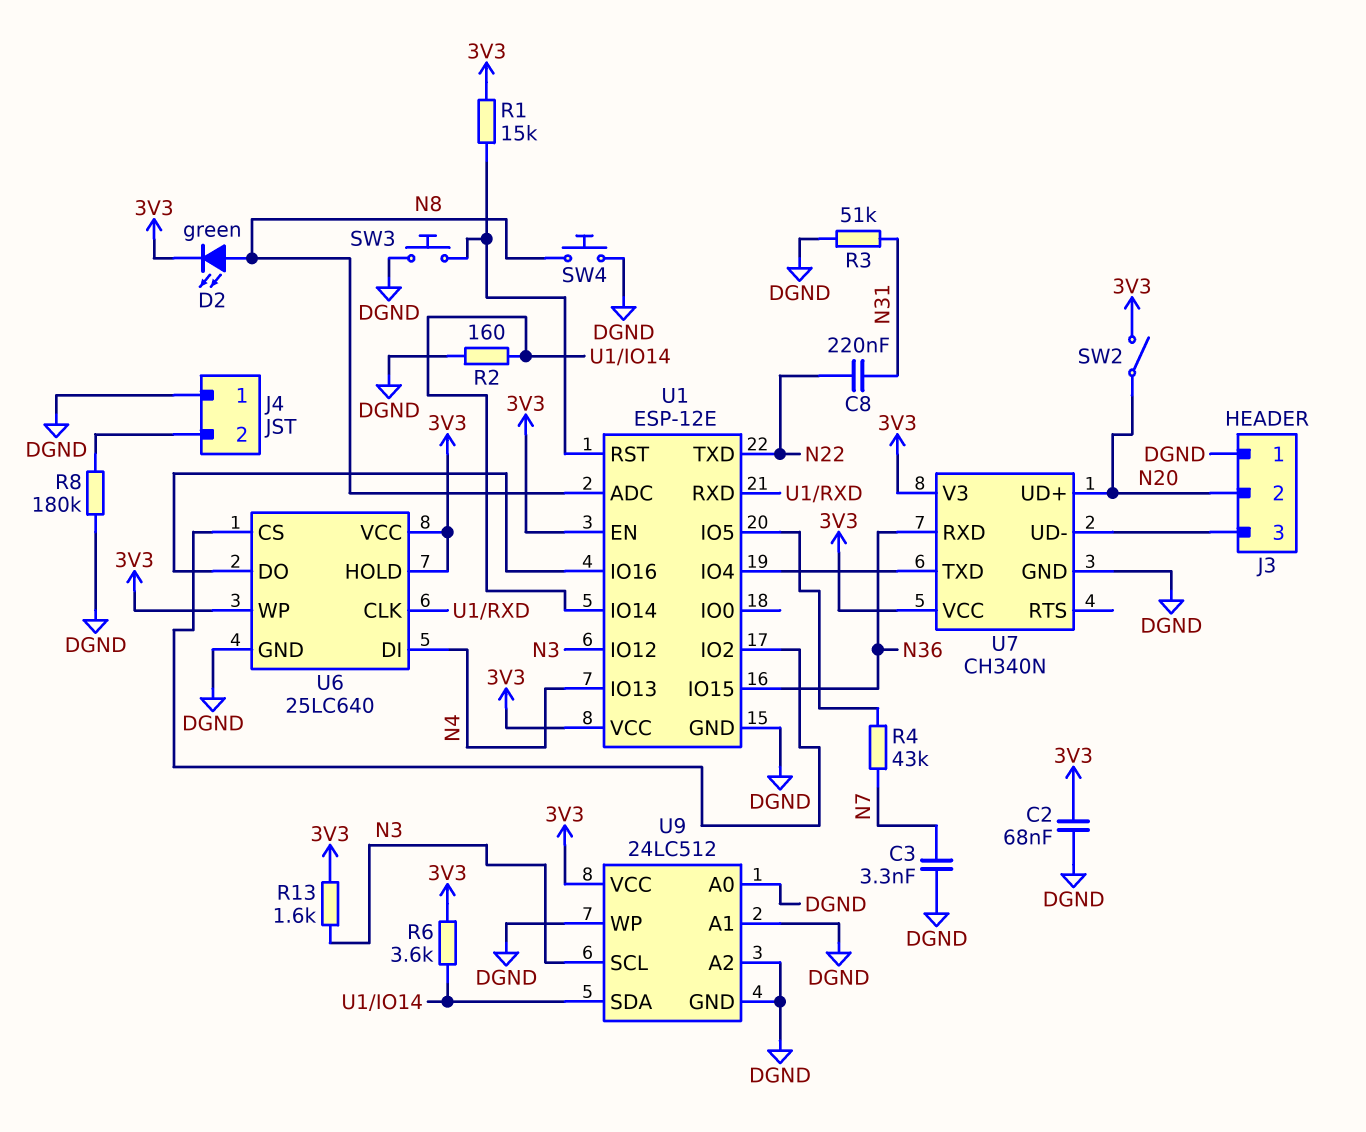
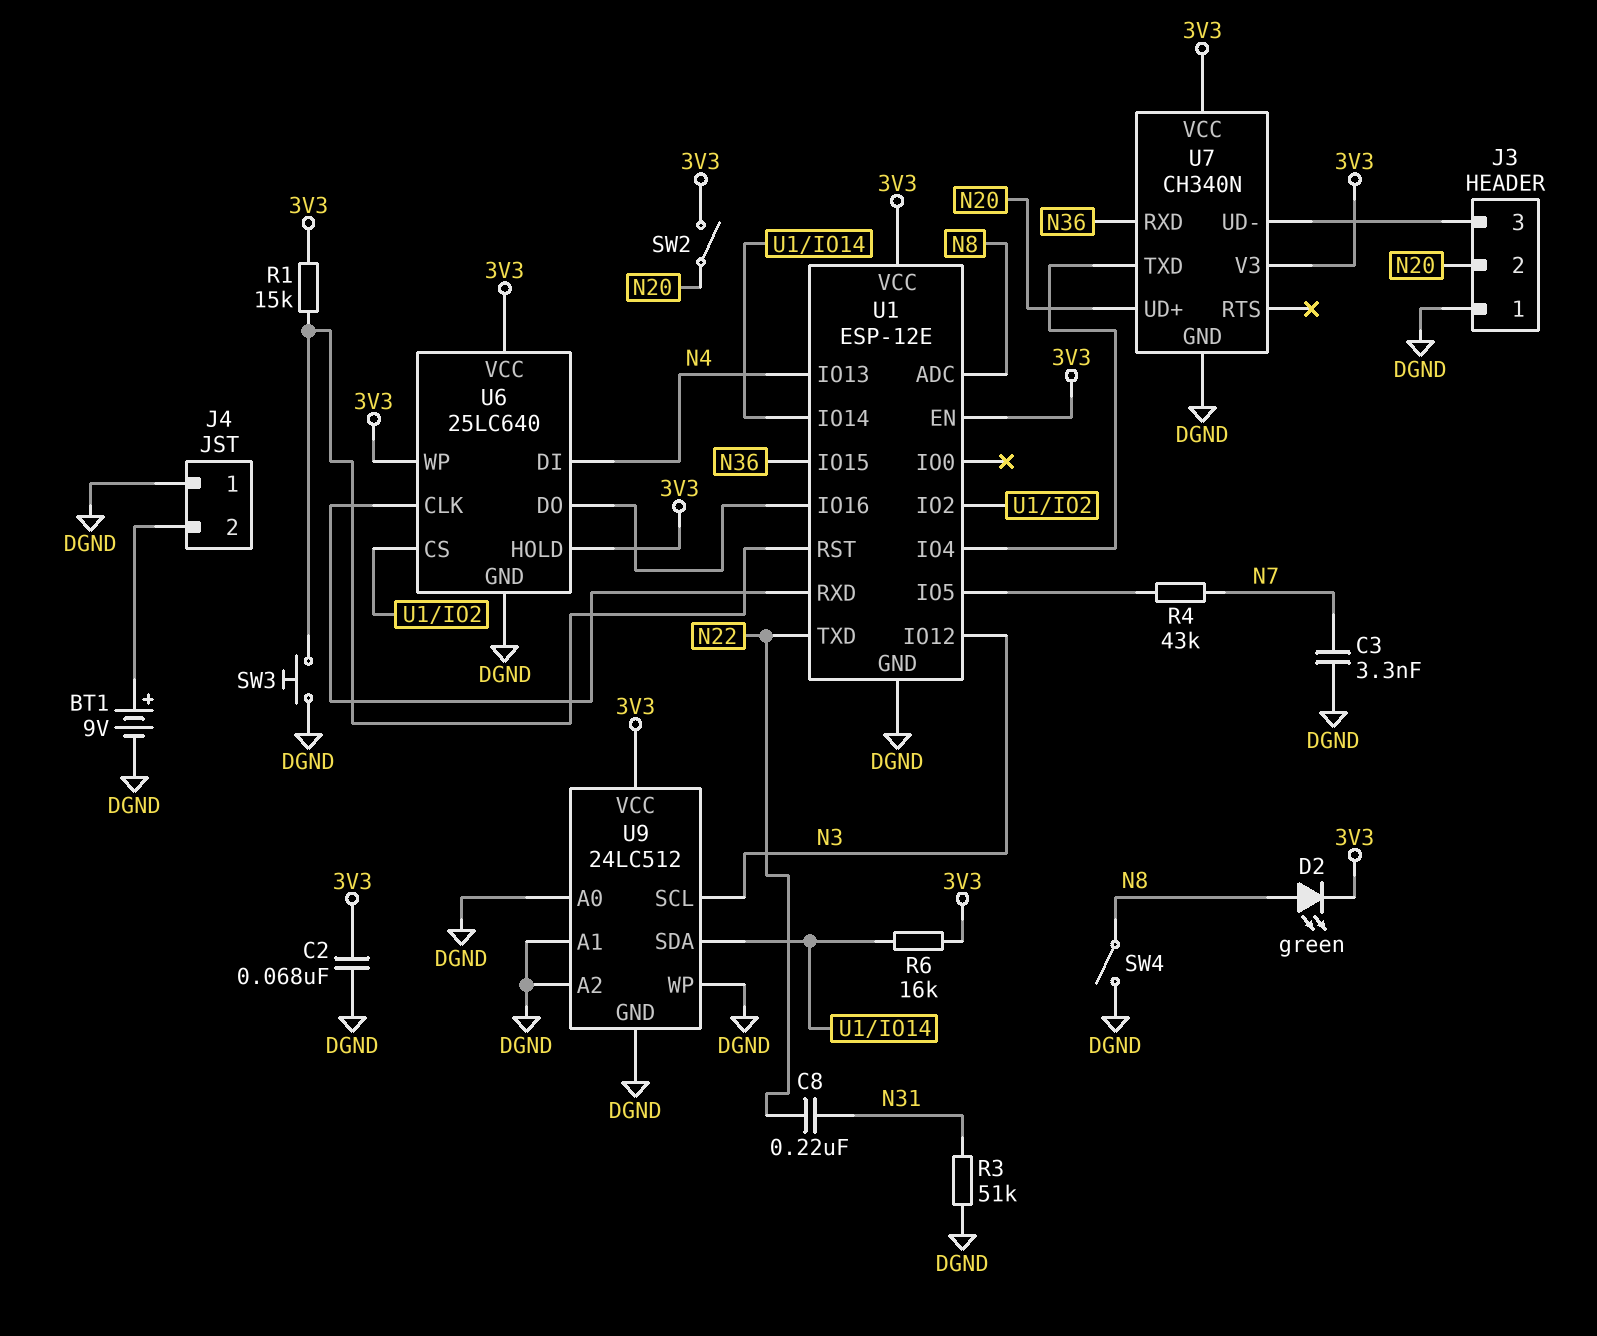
BT1: none -> 9V (plus J4/2, minus DGND)
R2: 160 (DGND, U1/IO14) -> none
R6: 3.6k (3V3, U1/IO14) -> 16k (3V3, U1/IO14)
R8: 180k (DGND, J4/2) -> none
R13: 1.6k (3V3, N3) -> none
SW4: button (DGND, N8) -> switch (DGND, N8)

